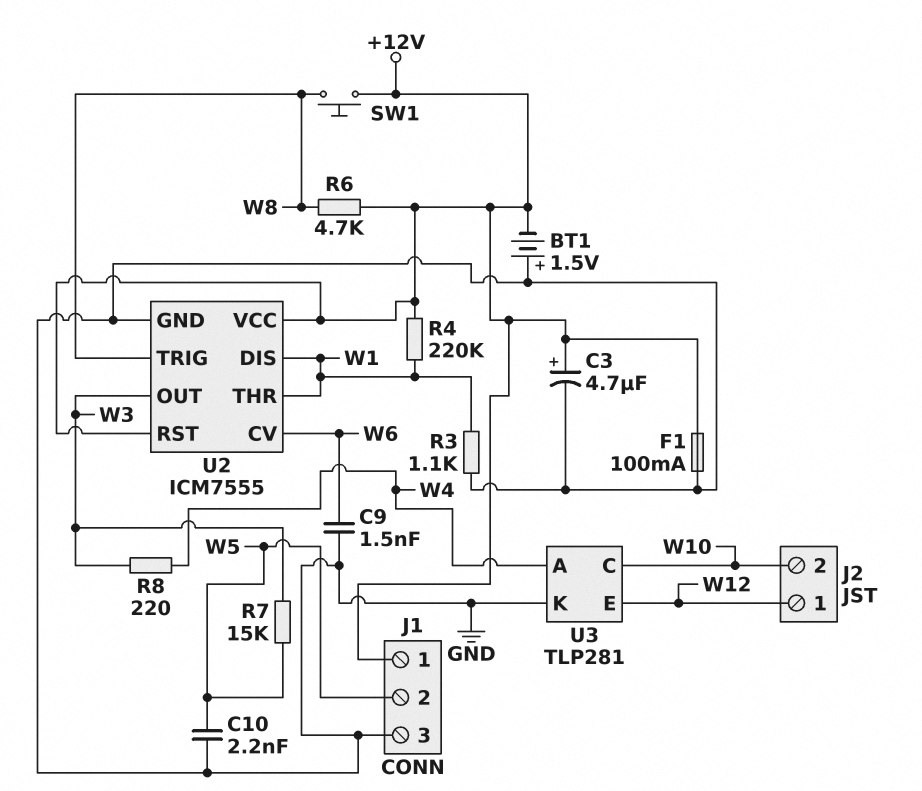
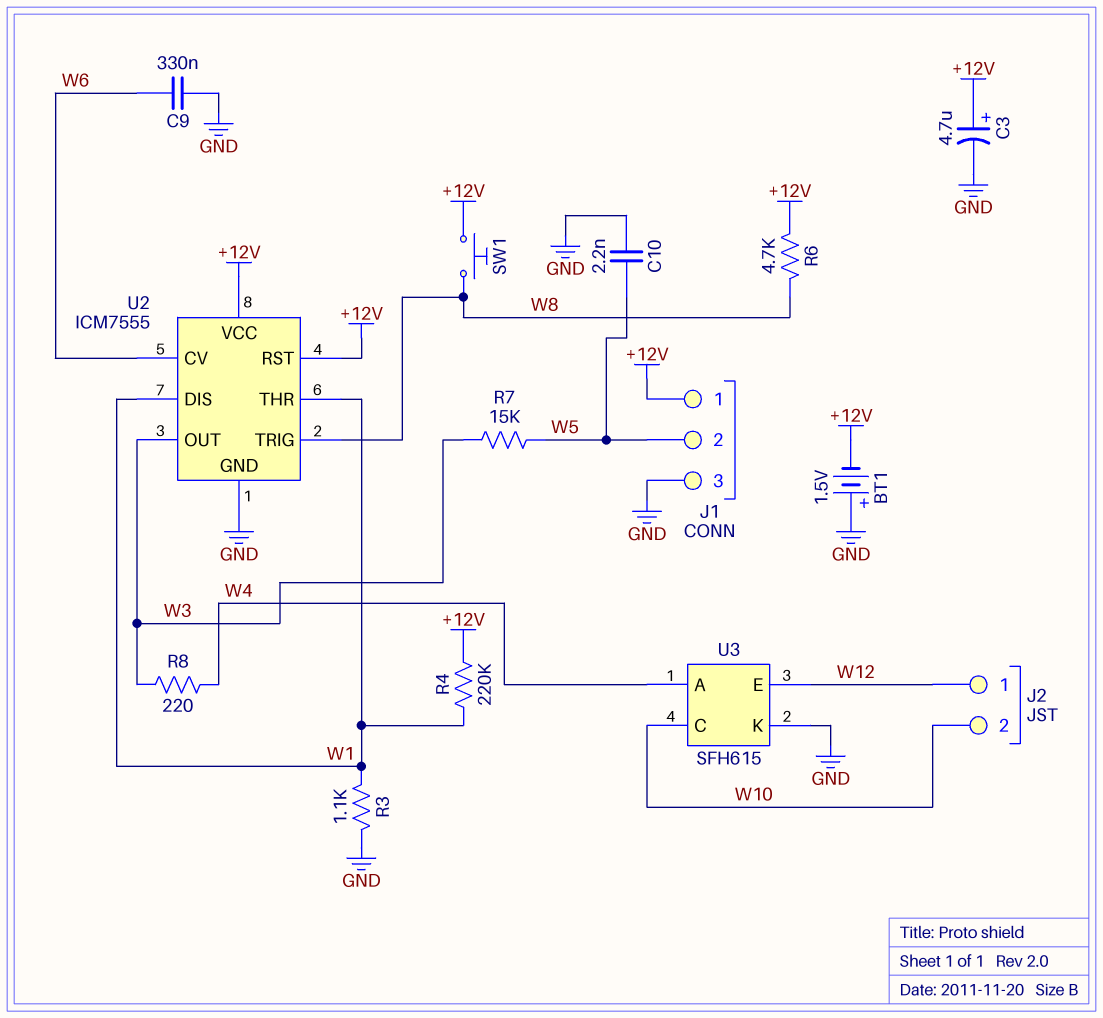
C9: 1.5nF (GND, W6) -> 330nF (GND, W6)
F1: 100mA (+12V, GND) -> none
U3: TLP281 -> SFH615

